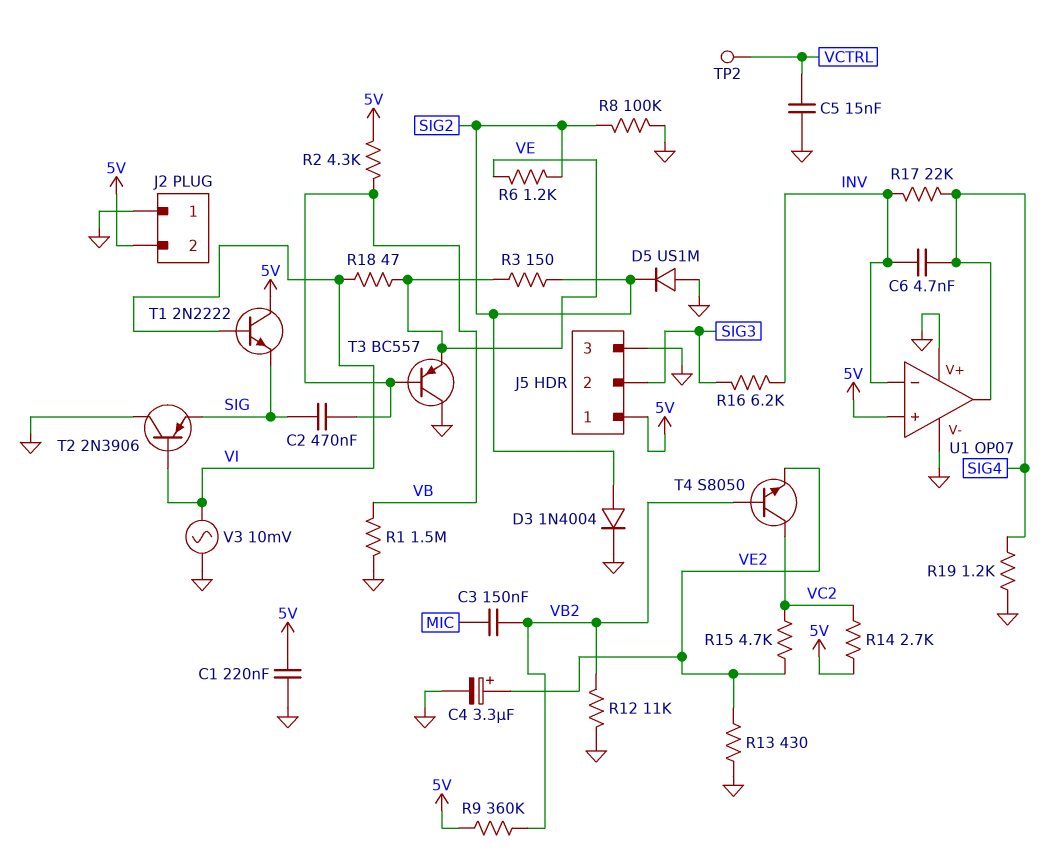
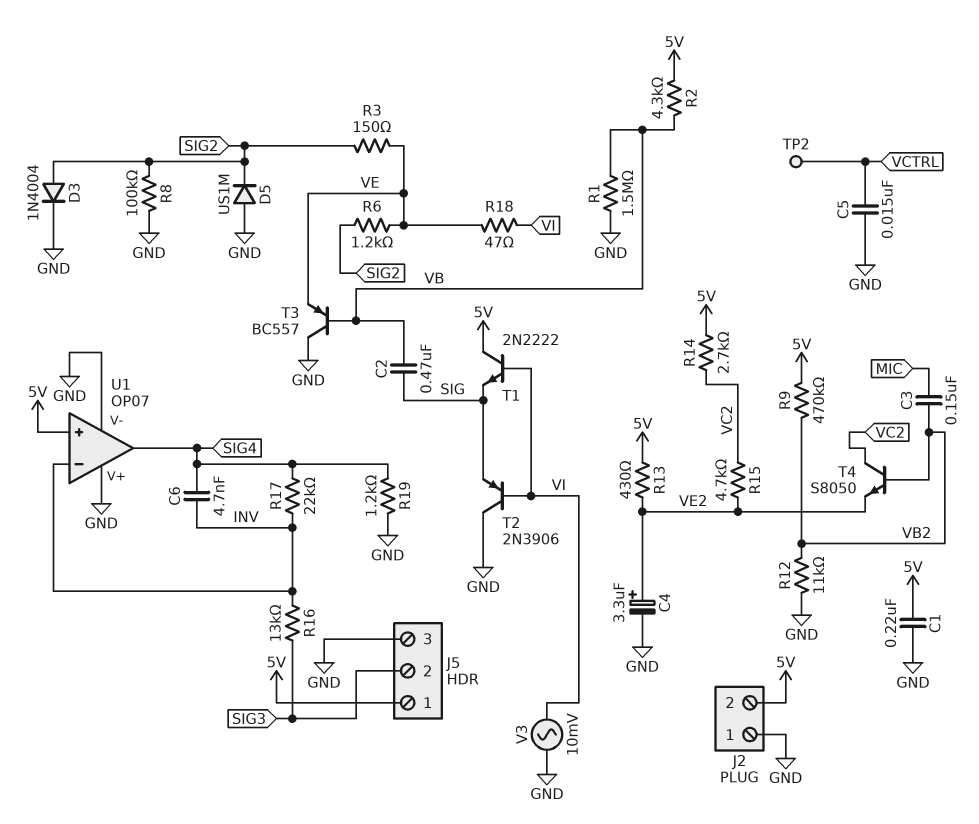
R9: 360k (5V, VB2) -> 470k (5V, VB2)
R13: 430 (GND, VE2) -> 430 (5V, VE2)
R16: 6.2k (INV, SIG3) -> 13k (INV, SIG3)

